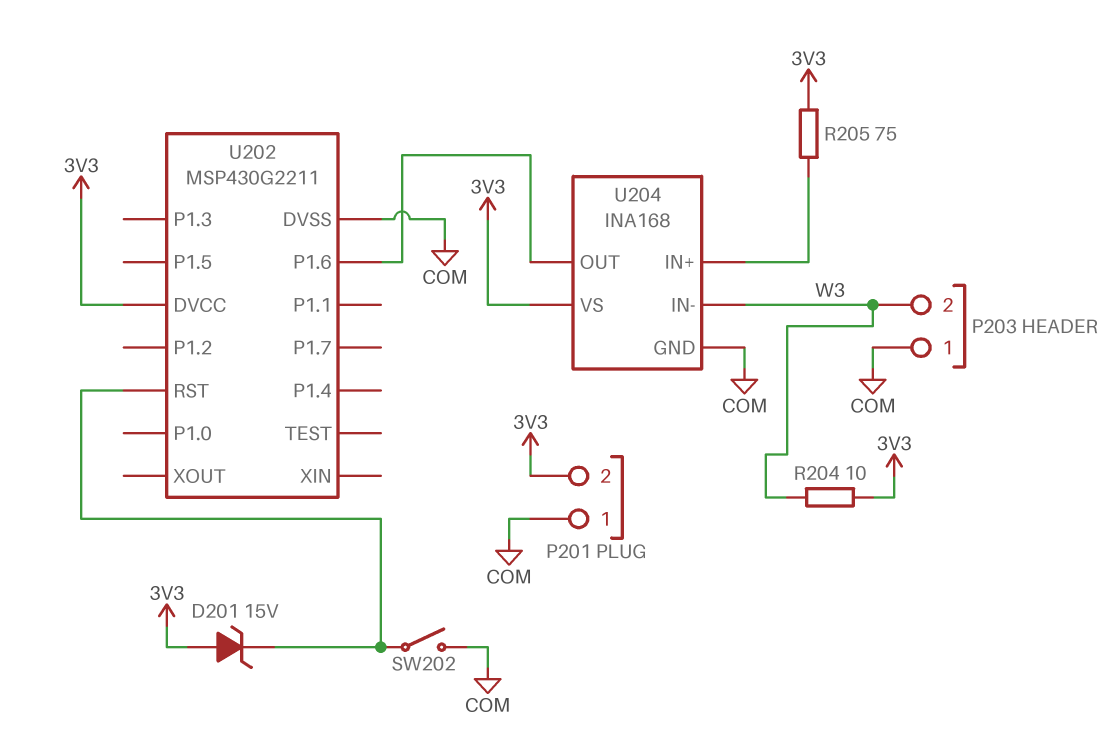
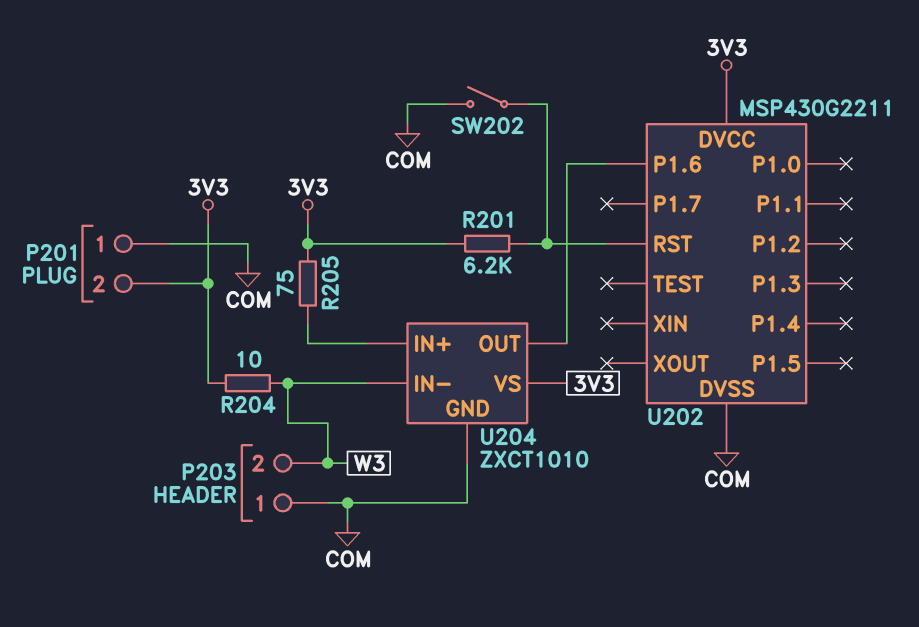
D201: zener 15V (A 3V3, K U202/RST) -> none
R201: none -> 6.2k (3V3, U202/RST)
U204: INA168 -> ZXCT1010

